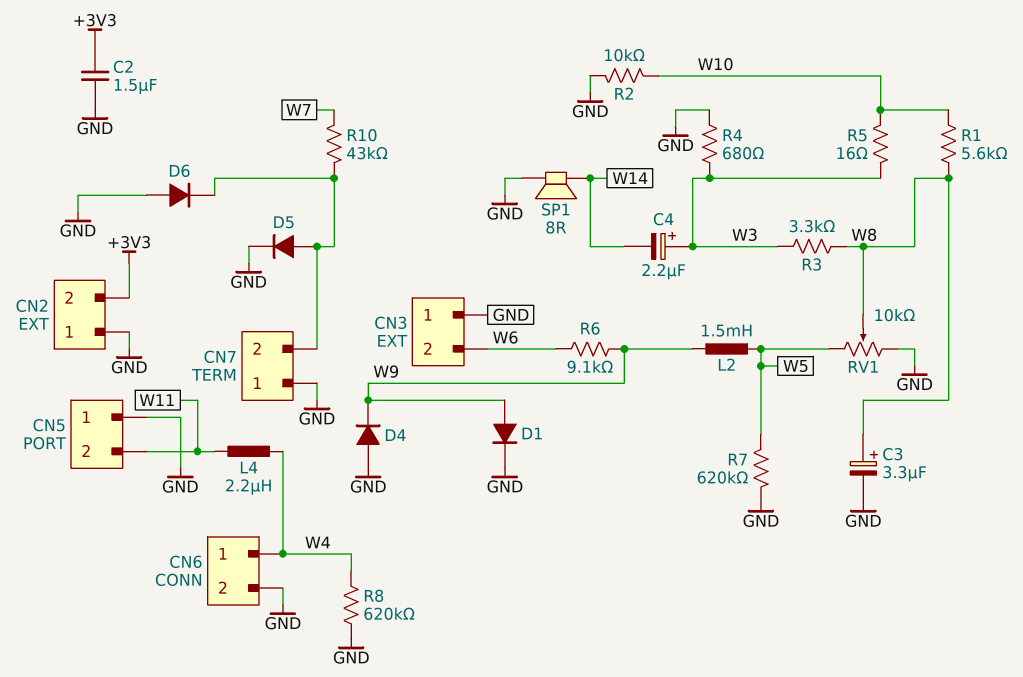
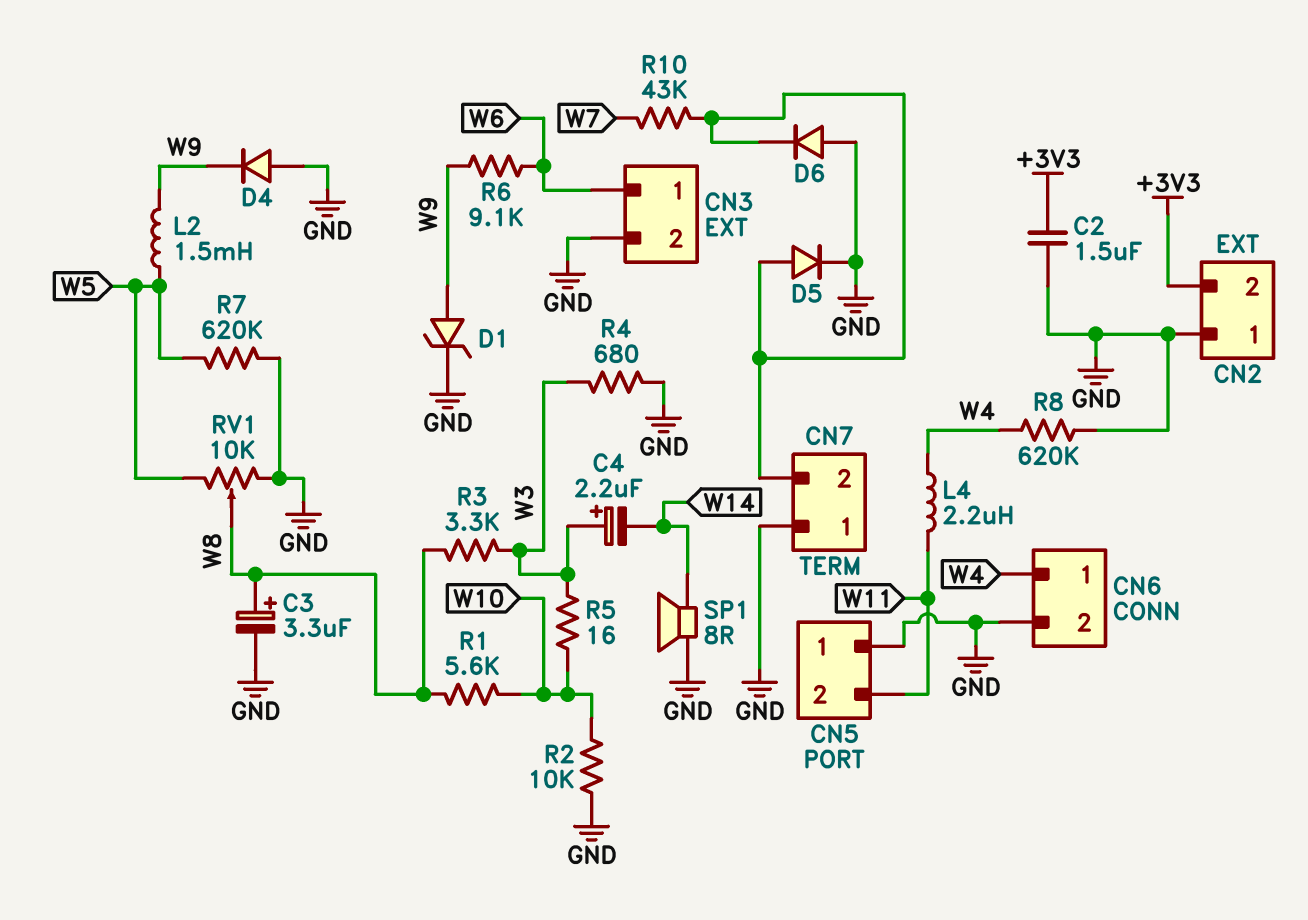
CN3 pin 1: GND -> W6
CN3 pin 2: W6 -> GND
D1: diode (A W9, K GND) -> zener (A W9, K GND)

